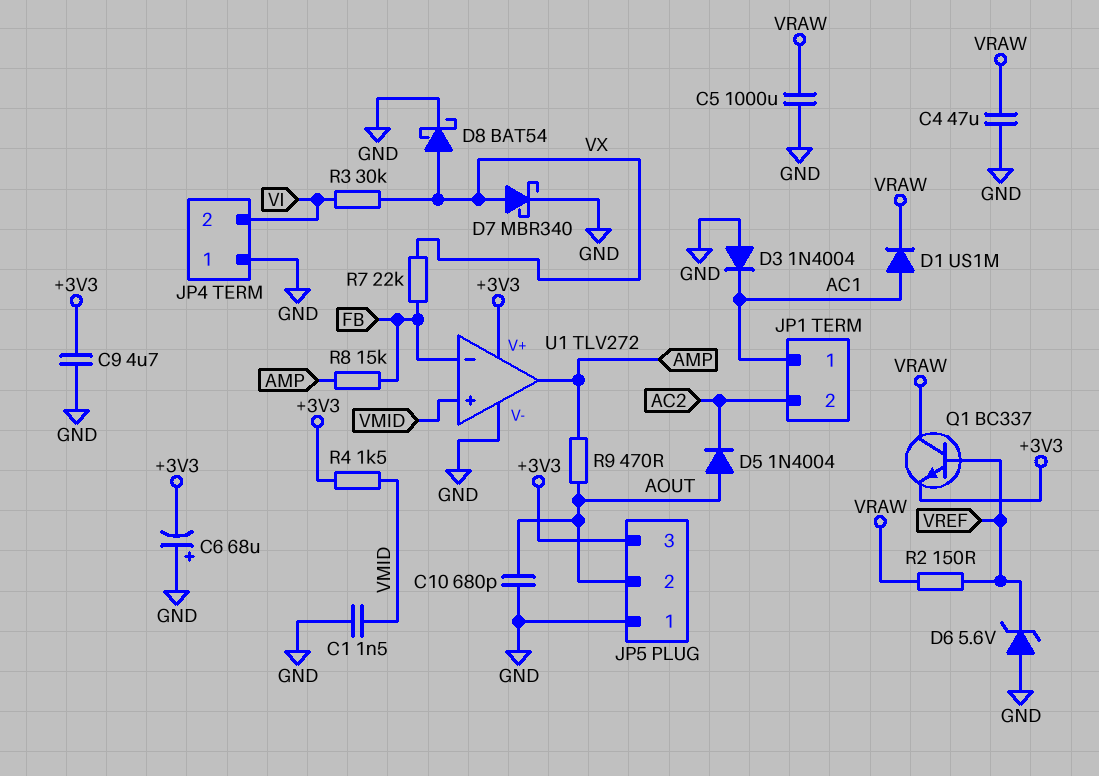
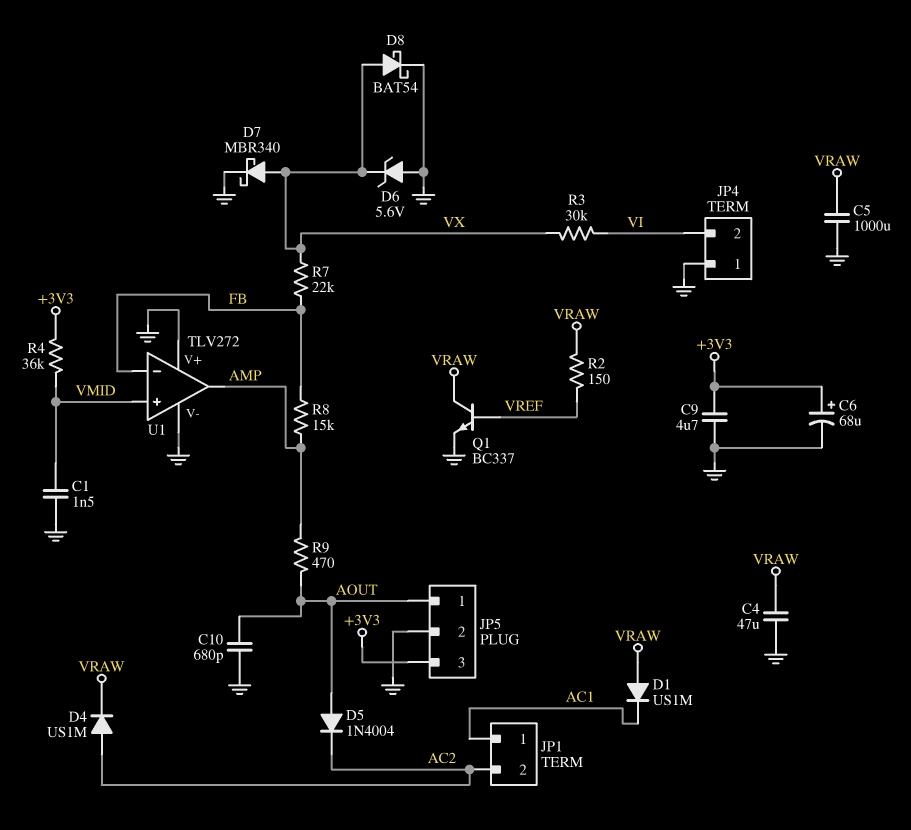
C6: 68uF (plus GND, minus +3V3) -> 68uF (plus +3V3, minus GND)
D1: diode US1M (A AC1, K VRAW) -> diode US1M (A VRAW, K AC1)
D3: diode 1N4004 (A GND, K AC1) -> none
D4: none -> diode US1M (A AC2, K VRAW)
D6: zener 5.6V (A GND, K VREF) -> zener 5.6V (A GND, K VX)
JP5 pin 1: GND -> AOUT
JP5 pin 2: AOUT -> GND
Q1: NPN BC337 (B VREF, C VRAW, E +3V3) -> NPN BC337 (B VREF, C VRAW, E GND)
R4: 1.5k (+3V3, VMID) -> 36k (+3V3, VMID)
U1 pin V+: +3V3 -> GND

